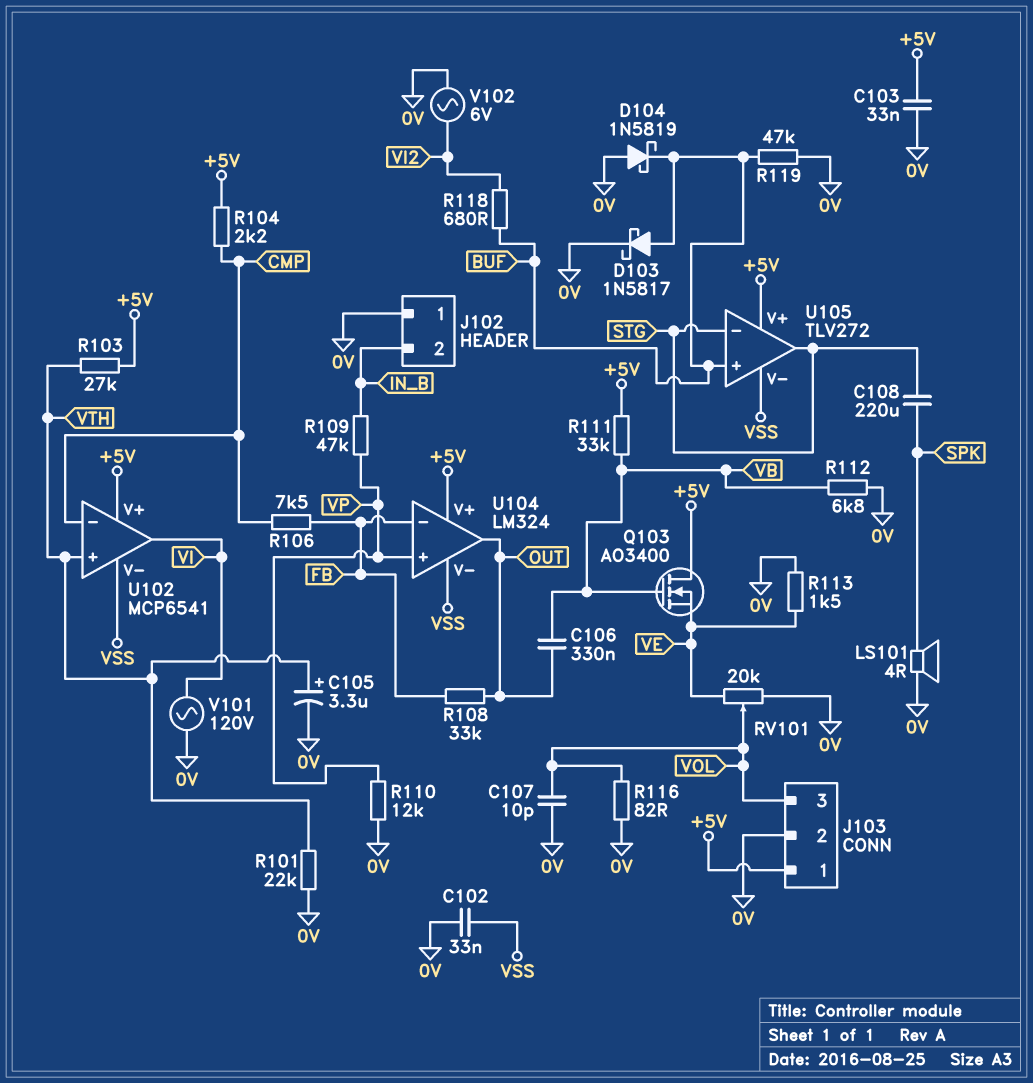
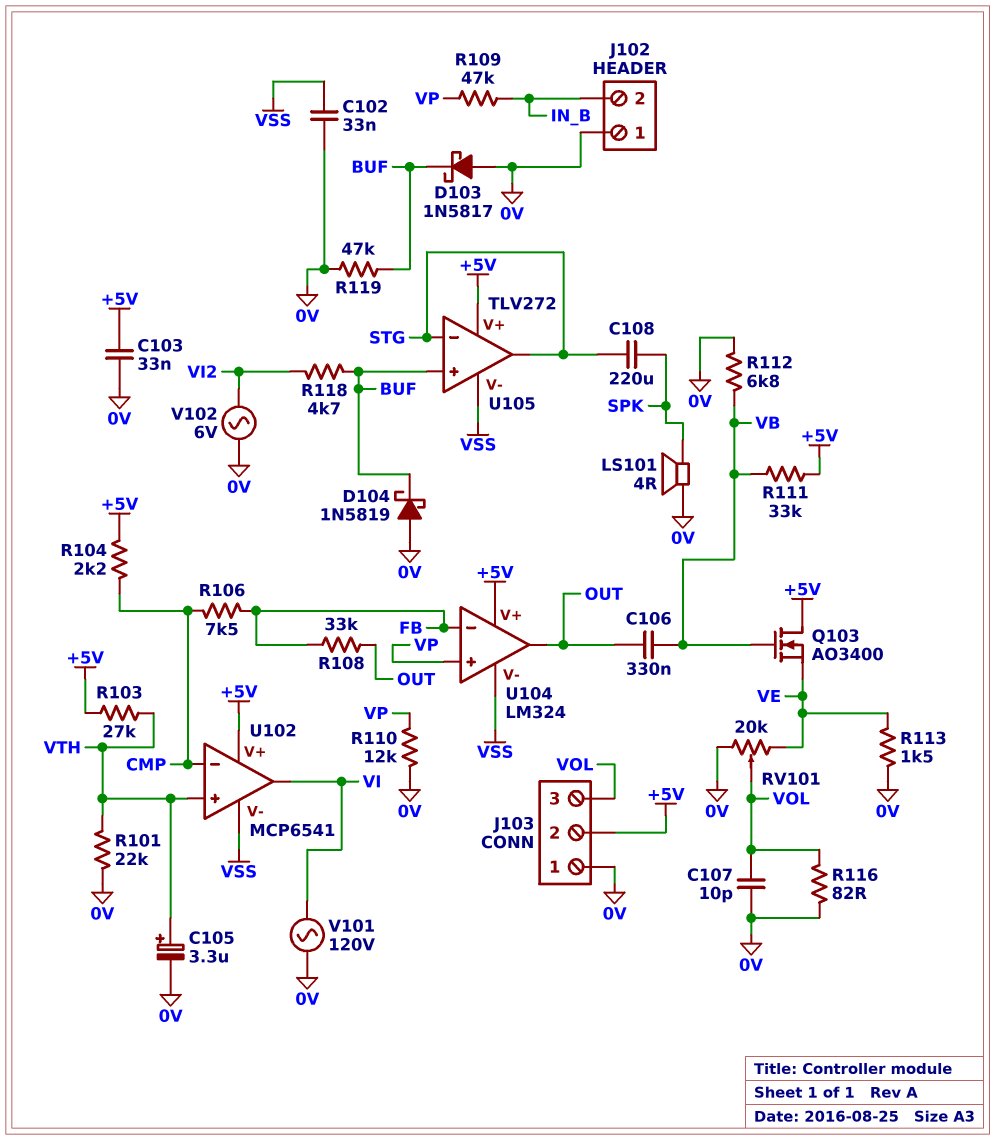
D103: schottky 1N5817 (A BUF, K 0V) -> schottky 1N5817 (A 0V, K BUF)
J103 pin 1: +5V -> 0V
J103 pin 2: 0V -> +5V
R118: 680 (BUF, VI2) -> 4.7k (BUF, VI2)

